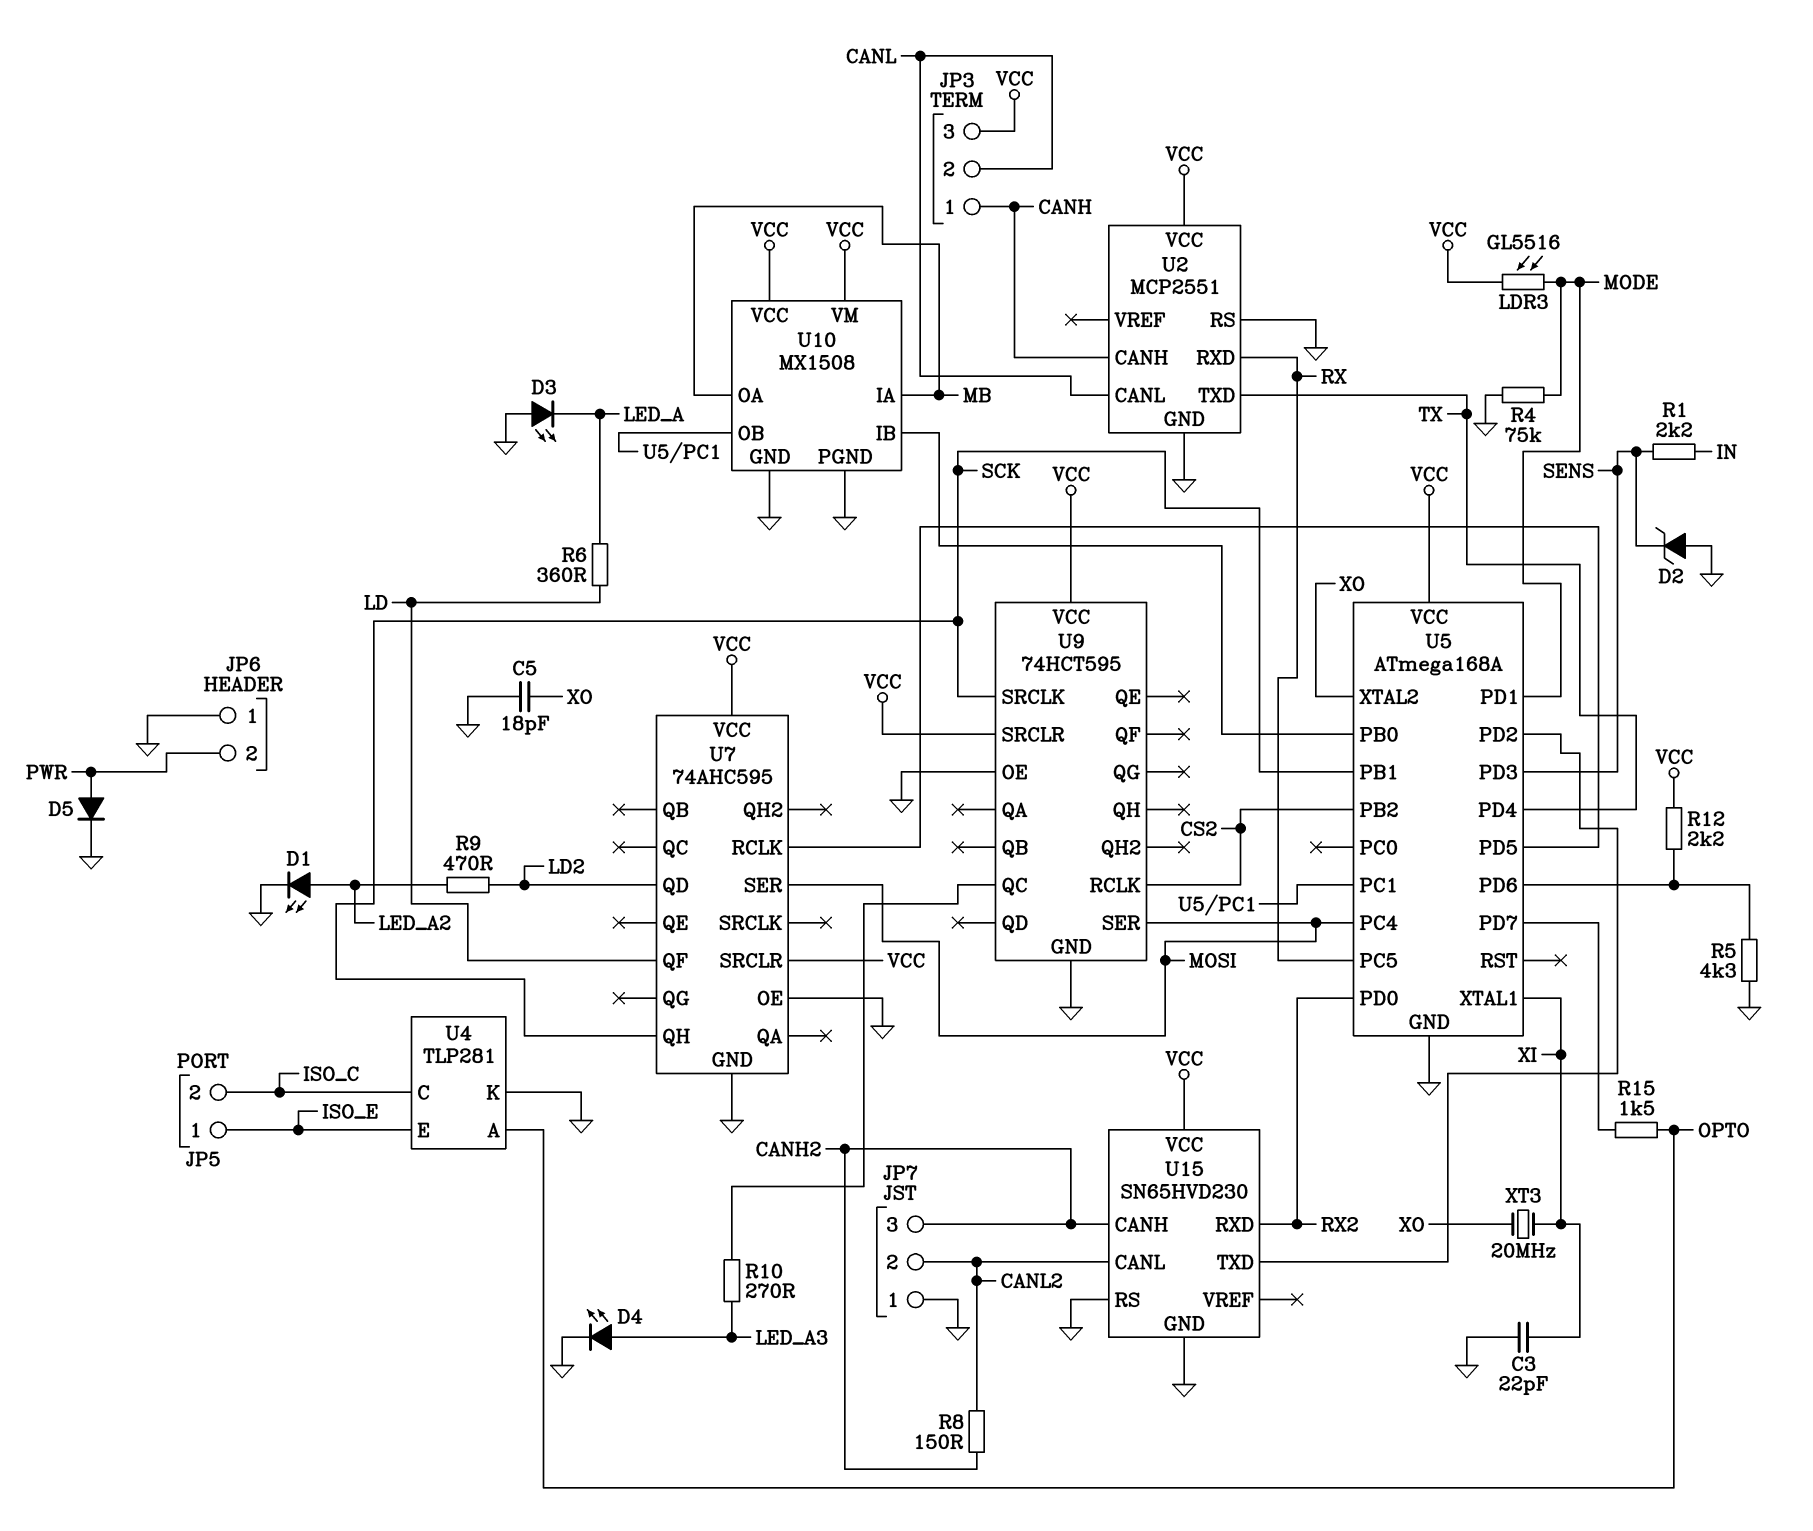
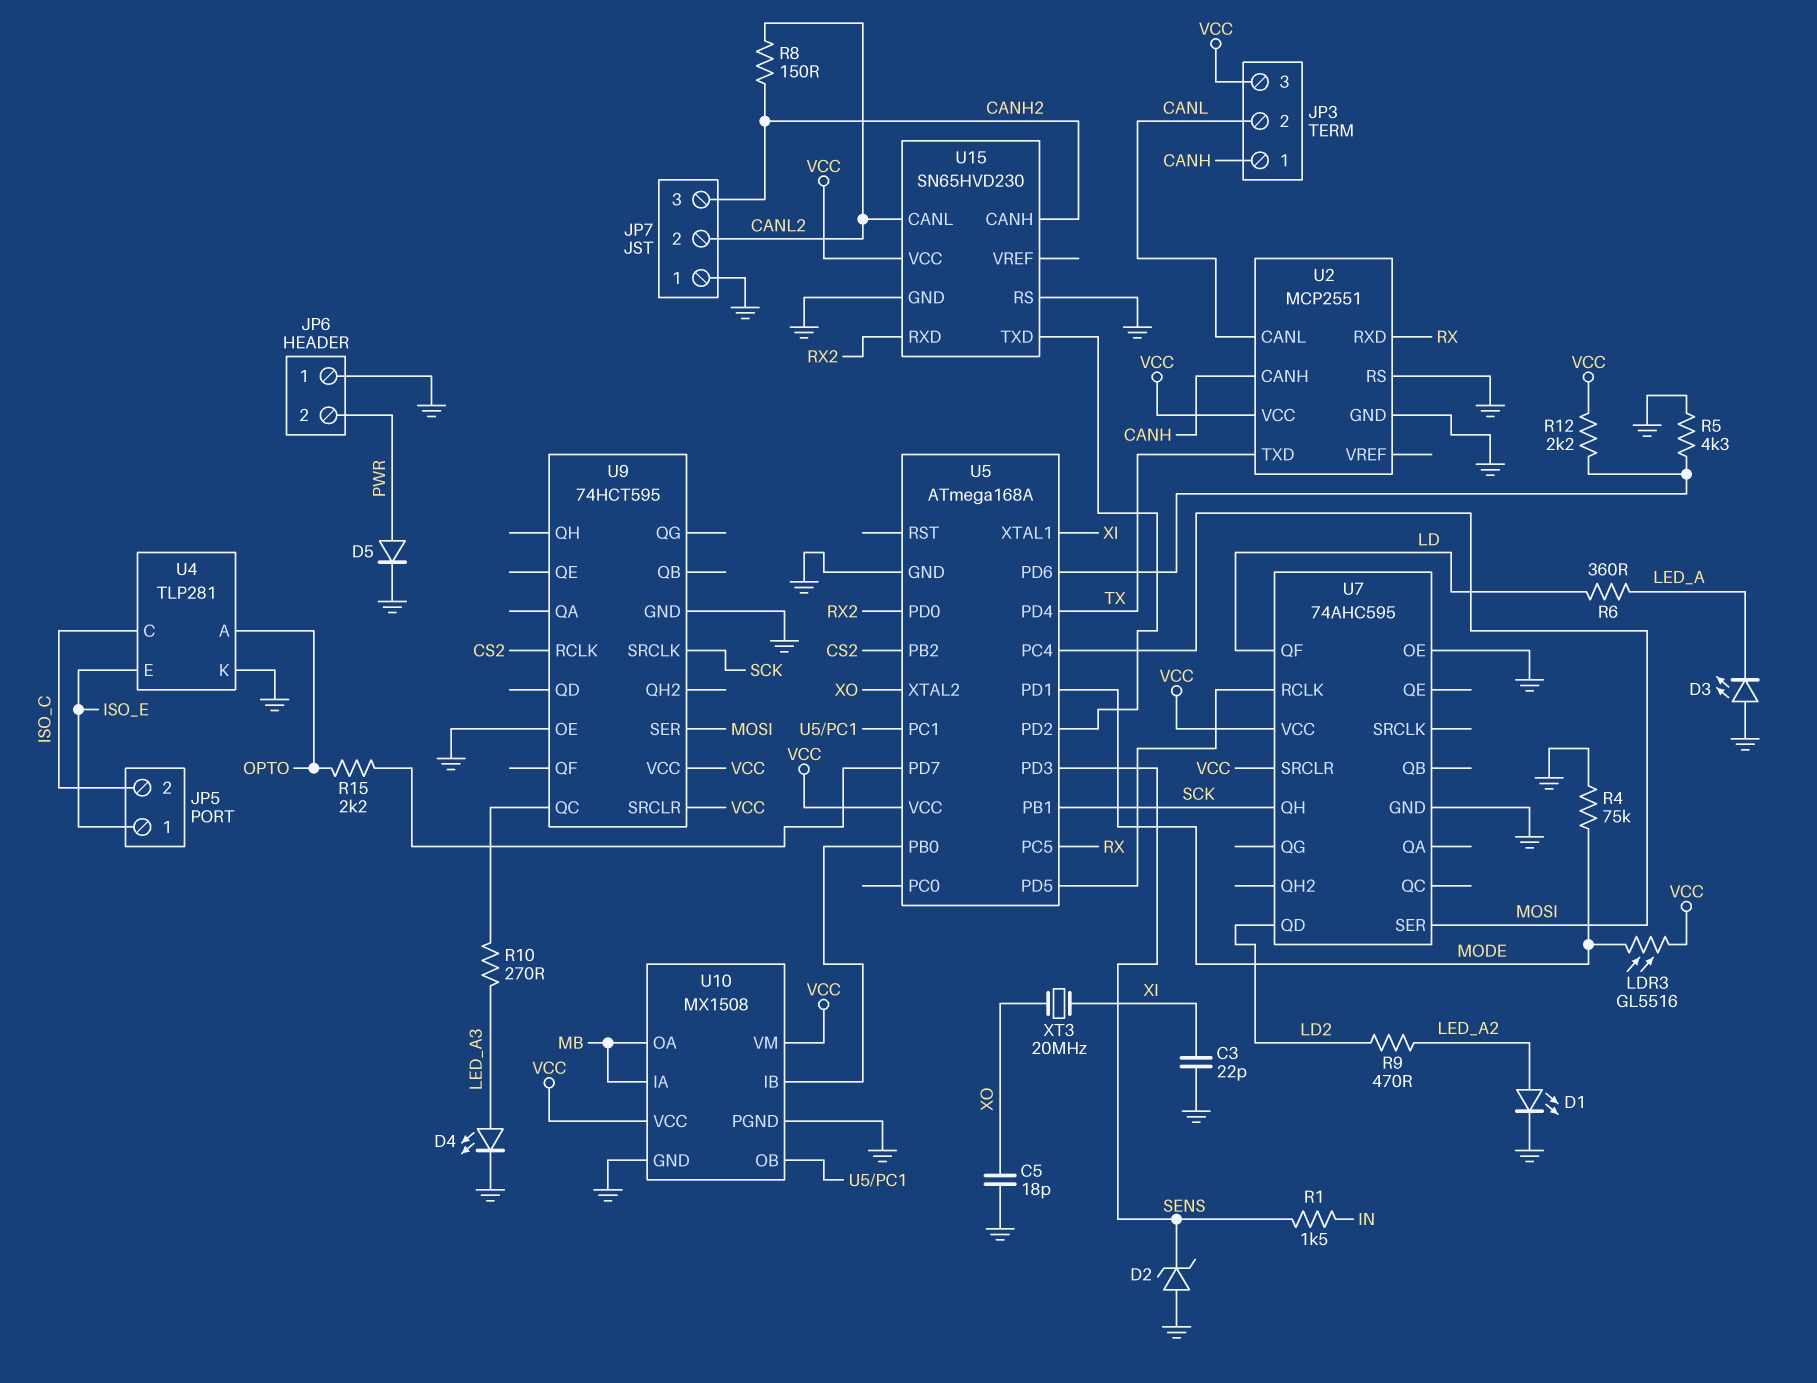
R1: 2.2k (IN, SENS) -> 1.5k (IN, SENS)
R15: 1.5k (OPTO, U5/PD7) -> 2.2k (OPTO, U5/PD7)

